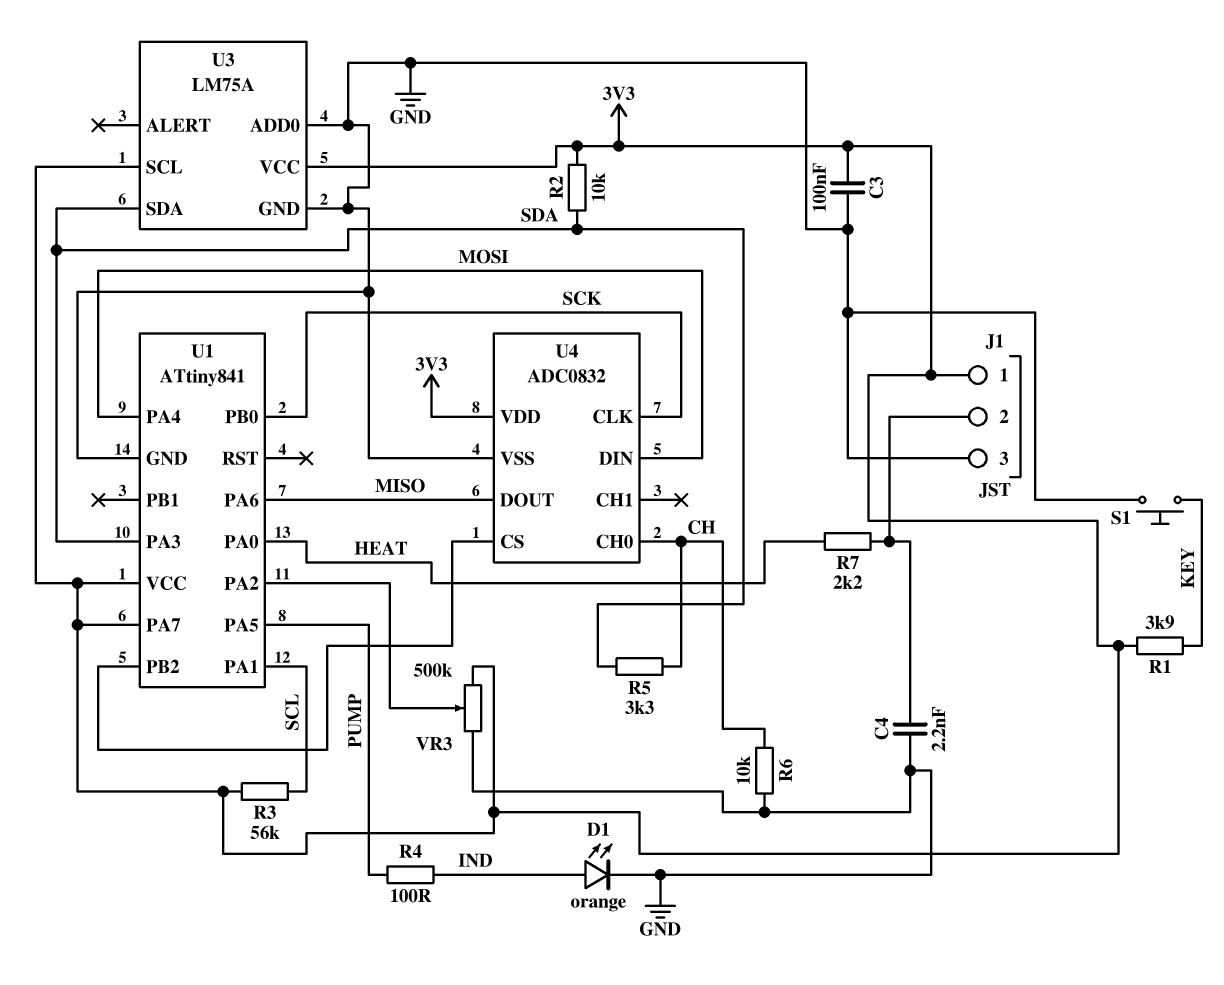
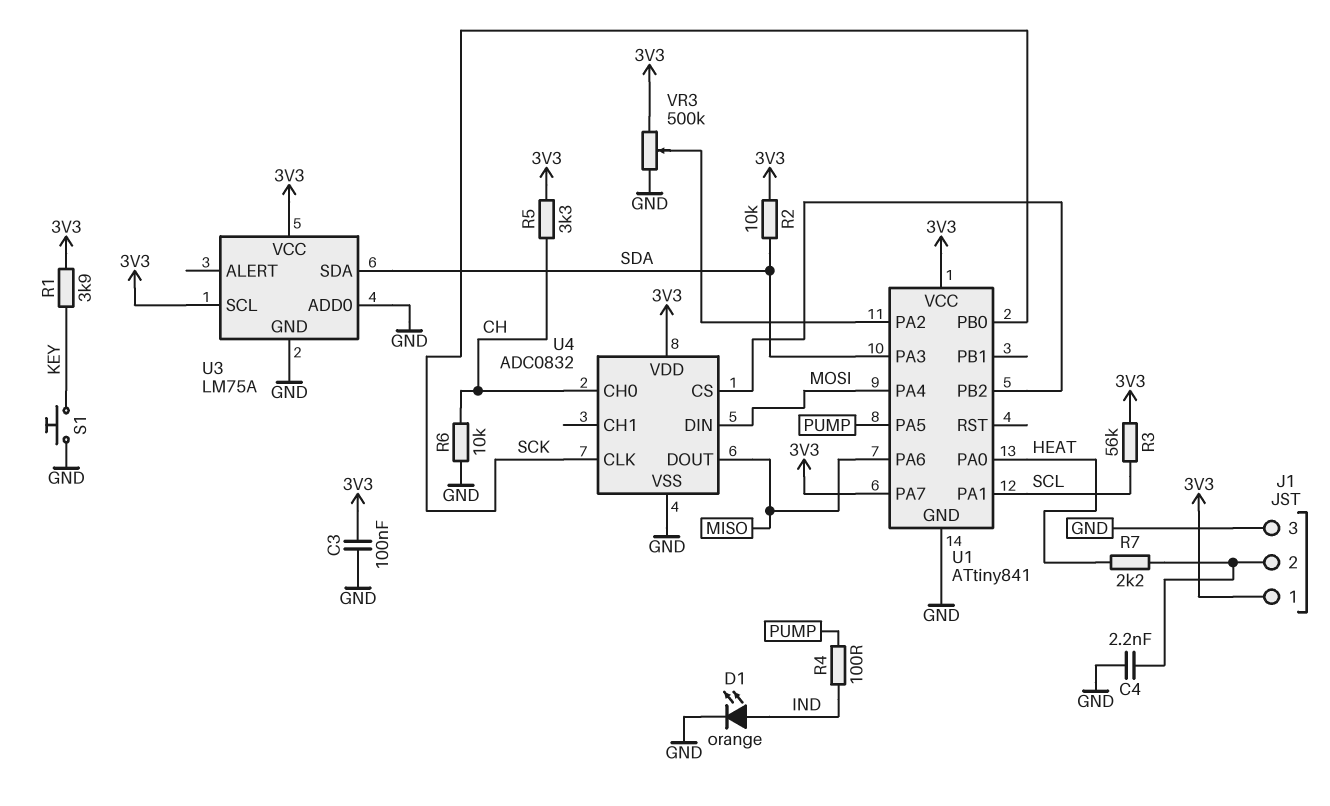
R5: 3.3k (CH, SDA) -> 3.3k (3V3, CH)

